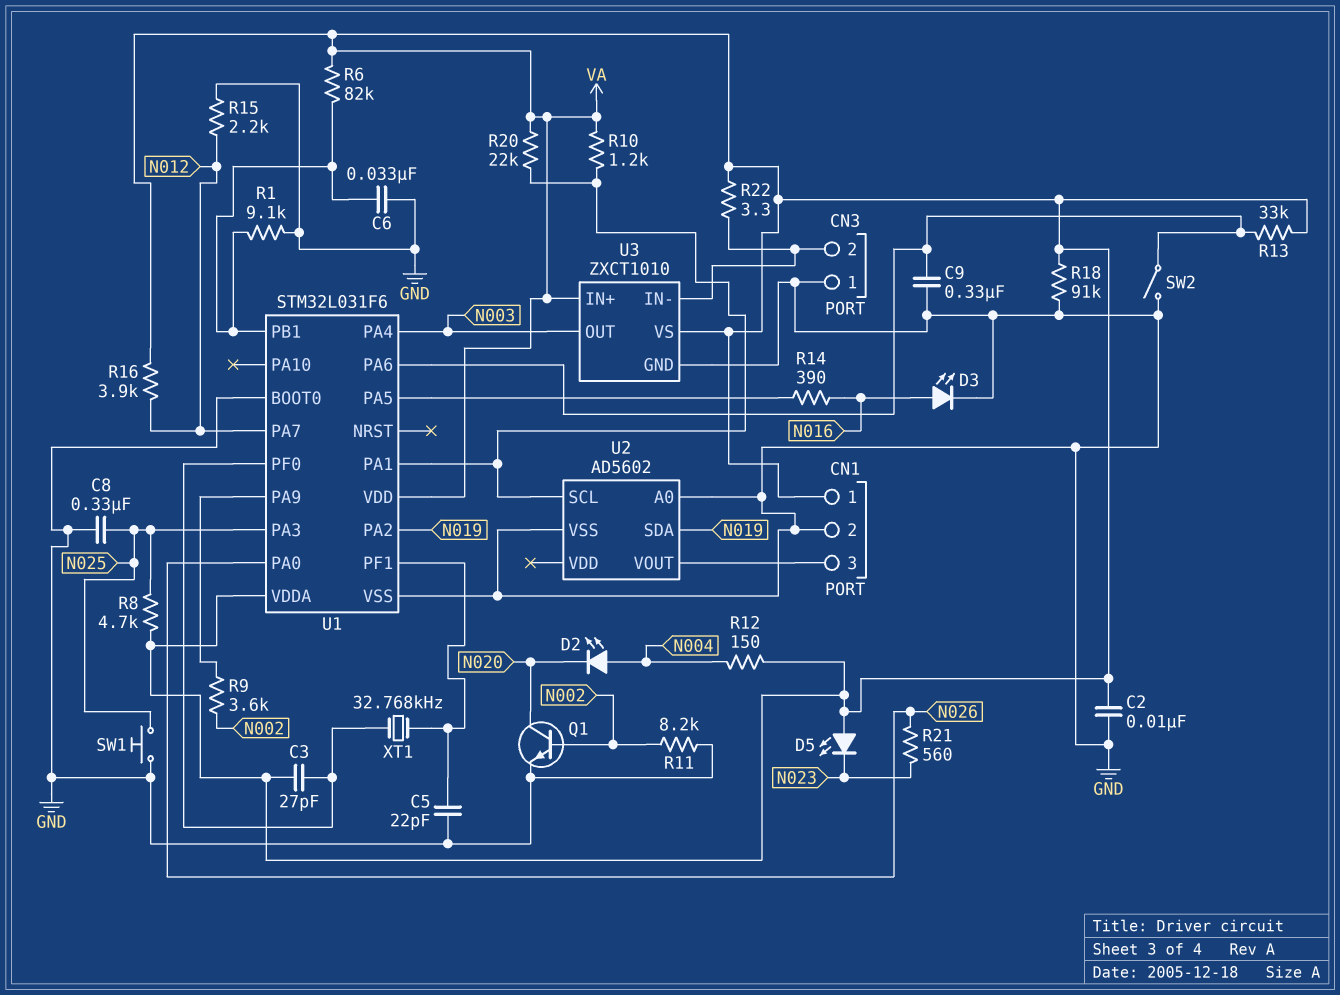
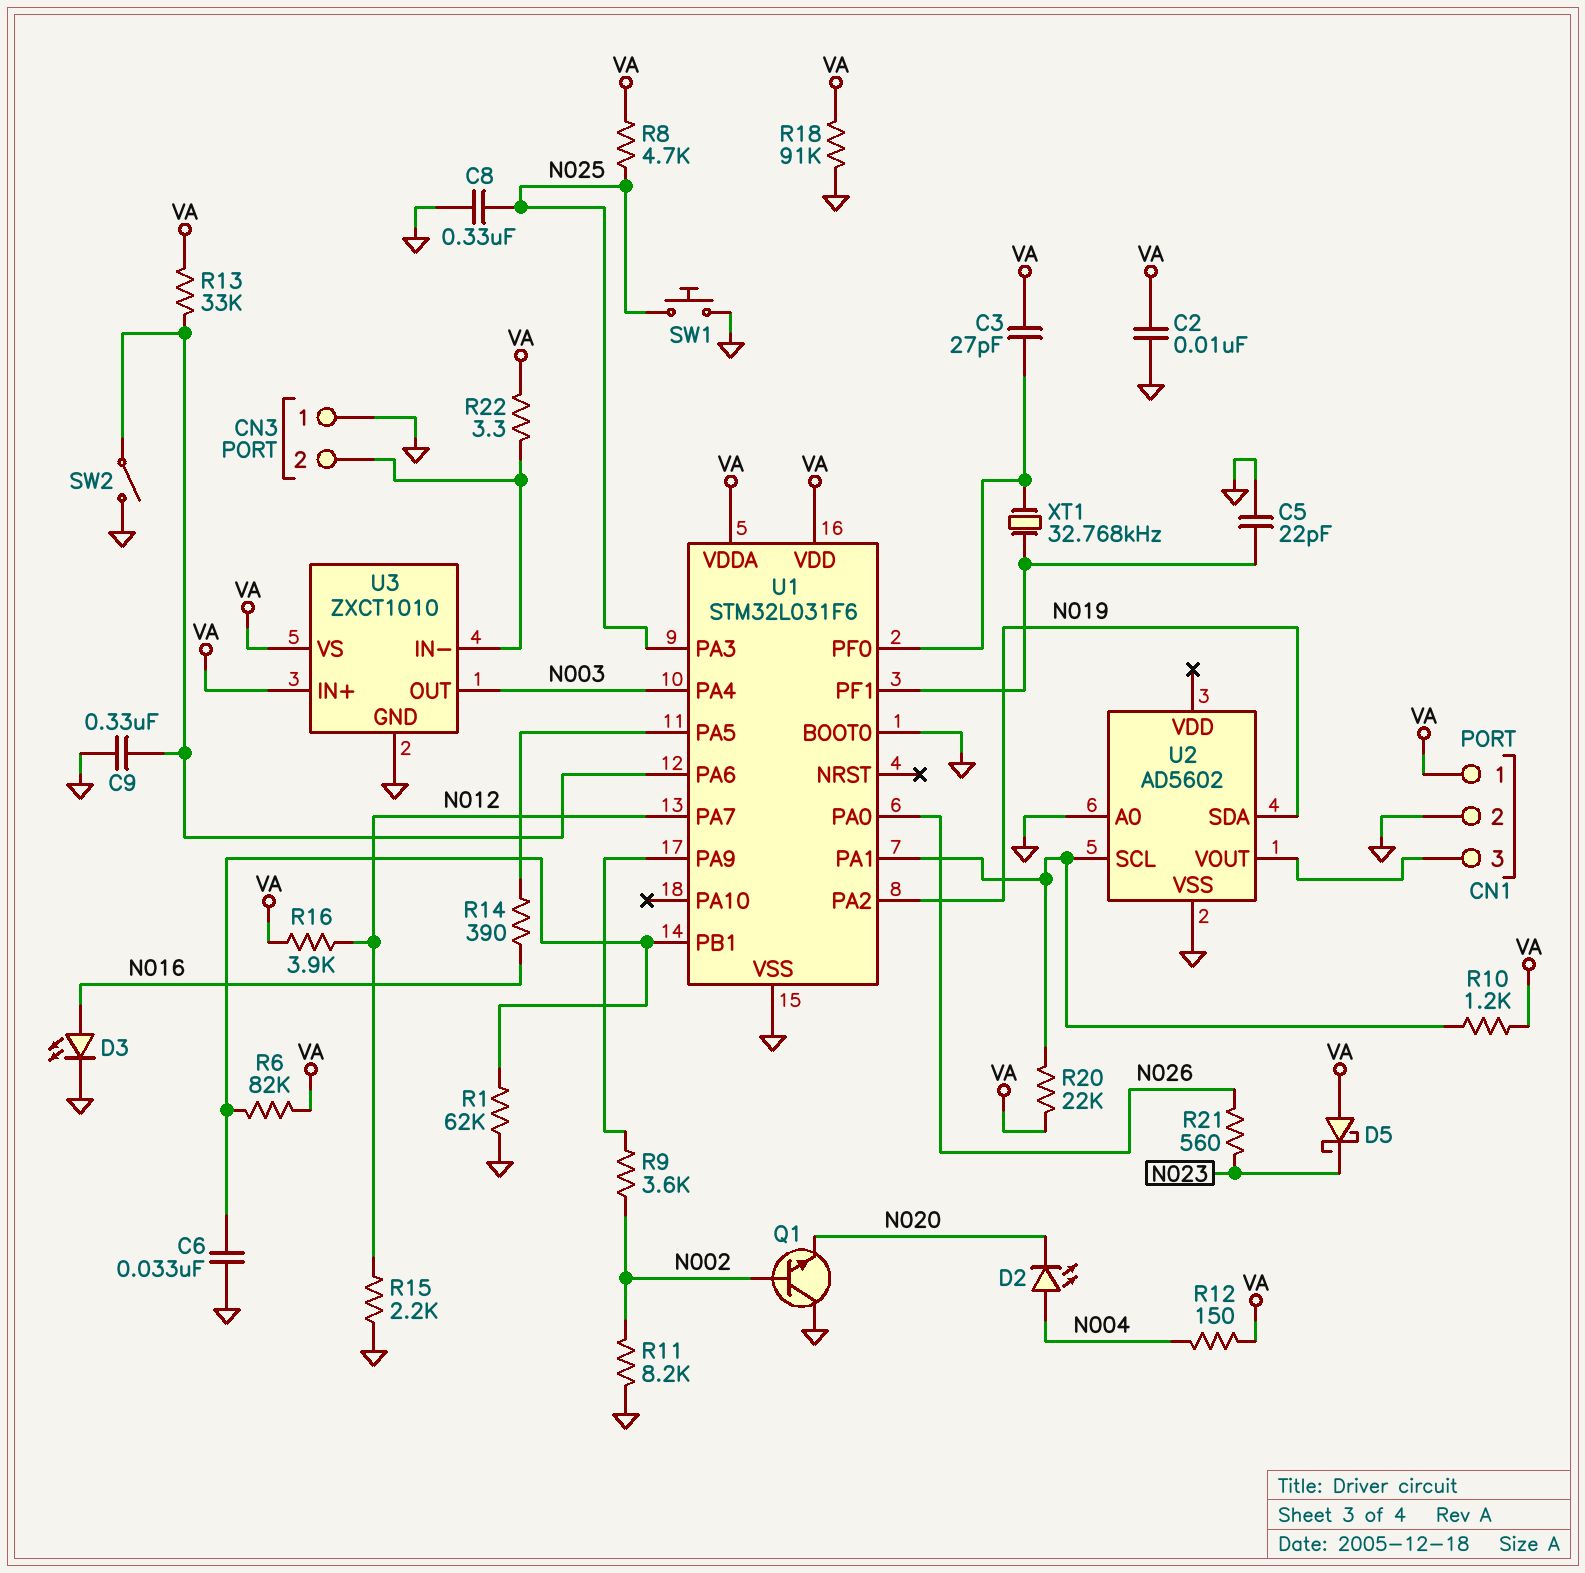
D5: LED (A VA, K N023) -> schottky (A VA, K N023)
Q1: NPN (B N002, C N020, E GND) -> NPN (B N002, C GND, E N020)
R1: 9.1k (GND, U1/PB1) -> 62k (GND, U1/PB1)

